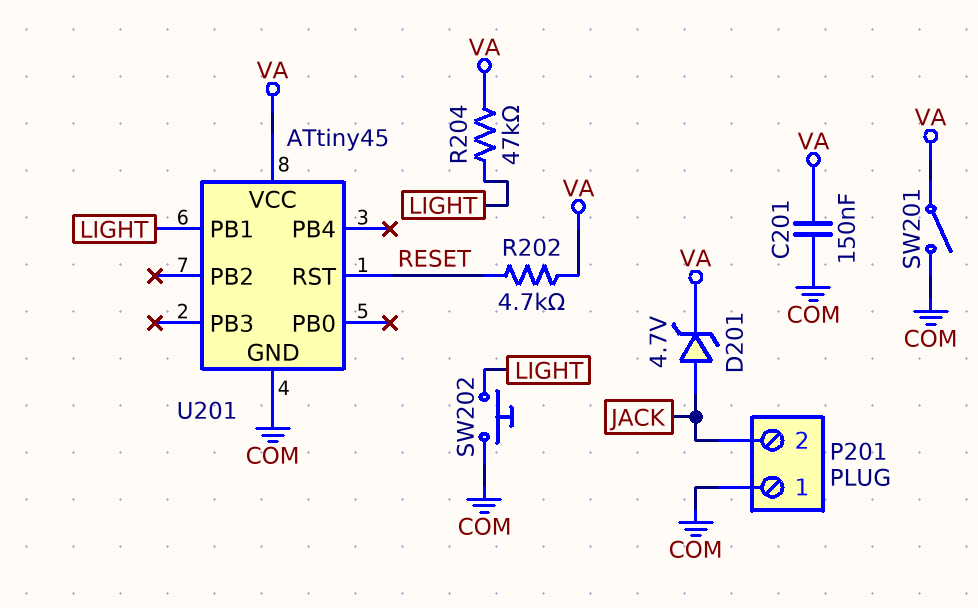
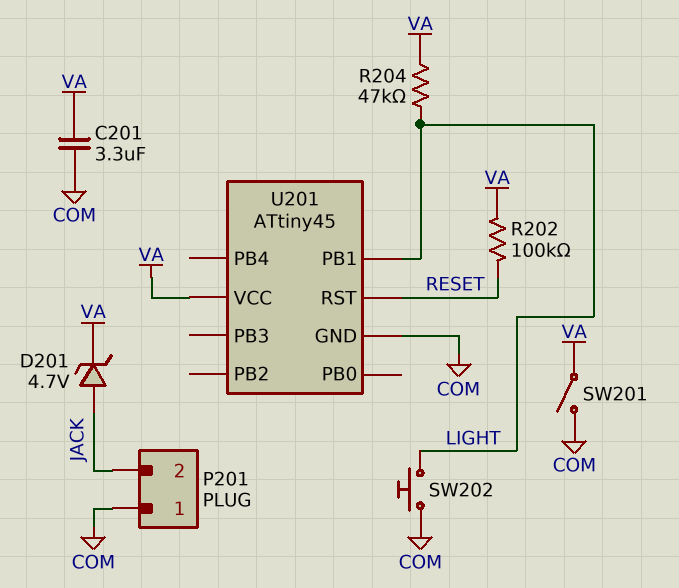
C201: 150nF (COM, VA) -> 3.3uF (COM, VA)
R202: 4.7k (RESET, VA) -> 100k (RESET, VA)

